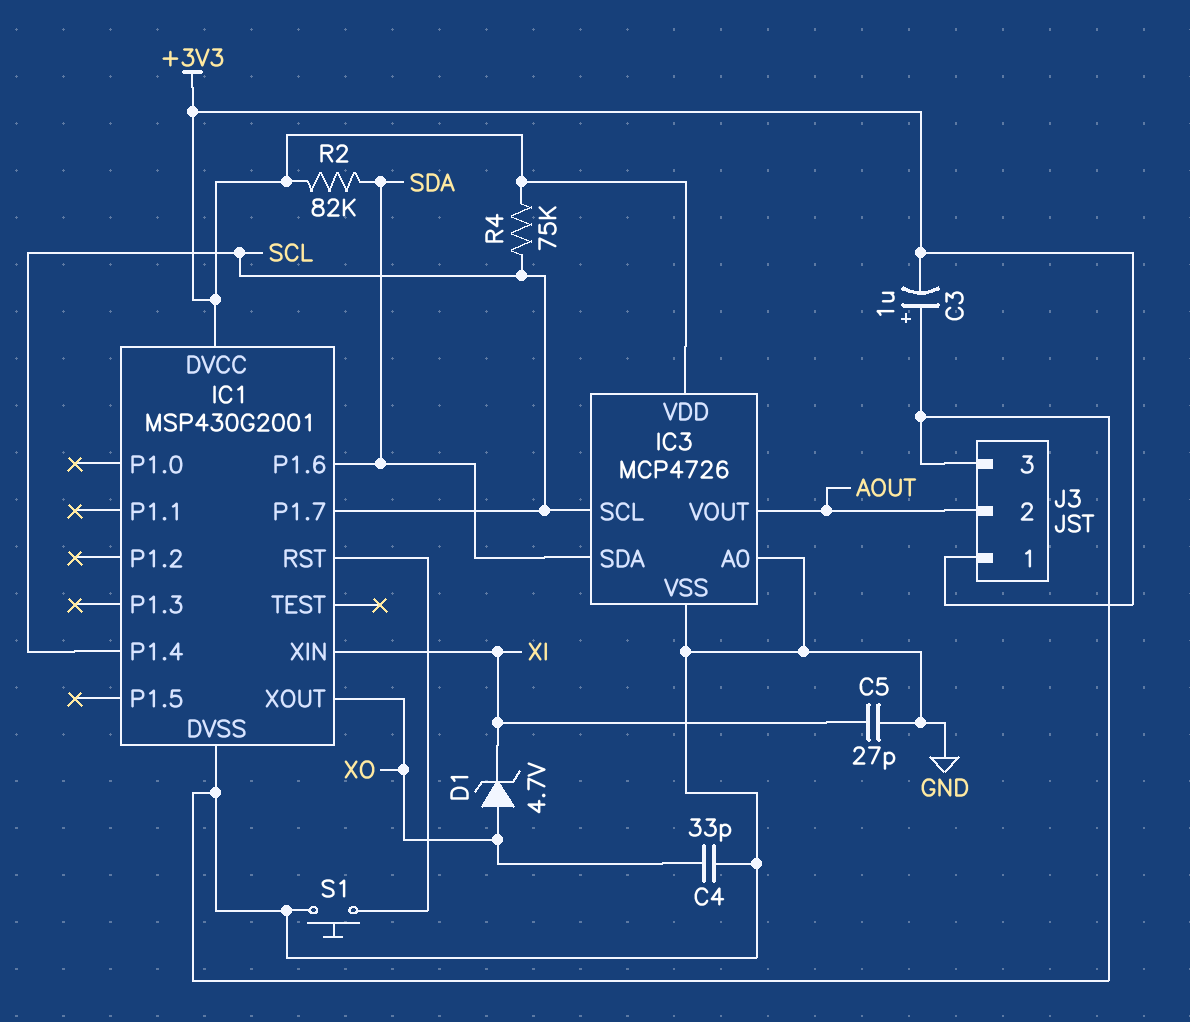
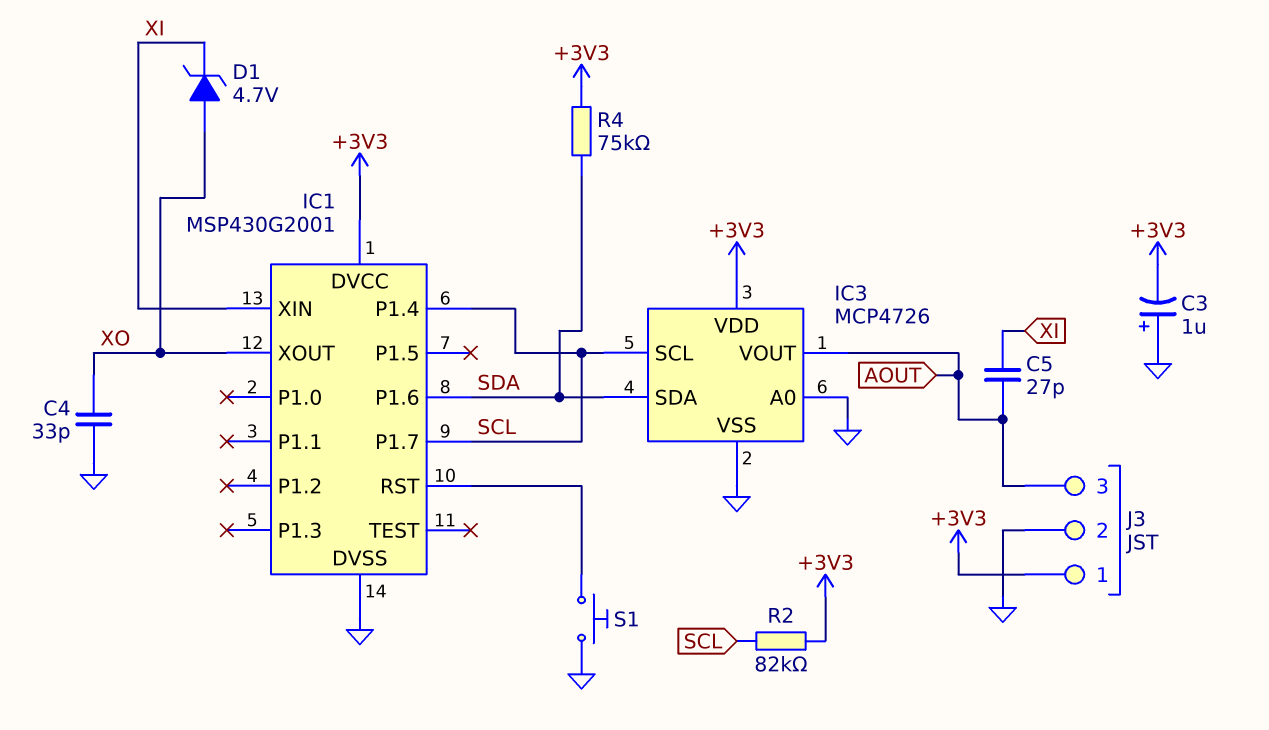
C5: 27pF (GND, XI) -> 27pF (AOUT, XI)
J3 pin 2: AOUT -> GND
J3 pin 3: GND -> AOUT
R2: 82k (+3V3, SDA) -> 82k (+3V3, SCL)
R4: 75k (+3V3, SCL) -> 75k (+3V3, SDA)

